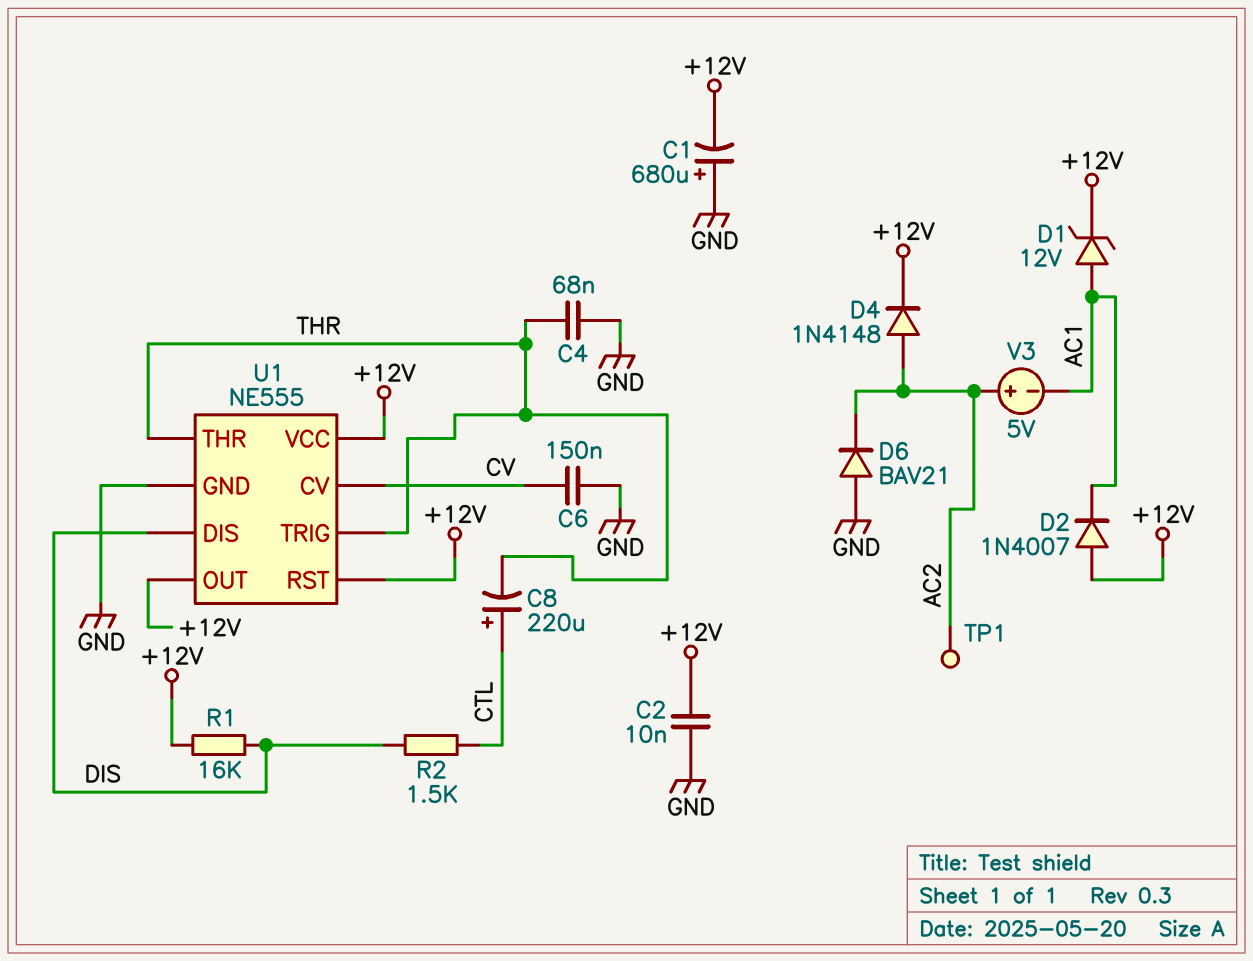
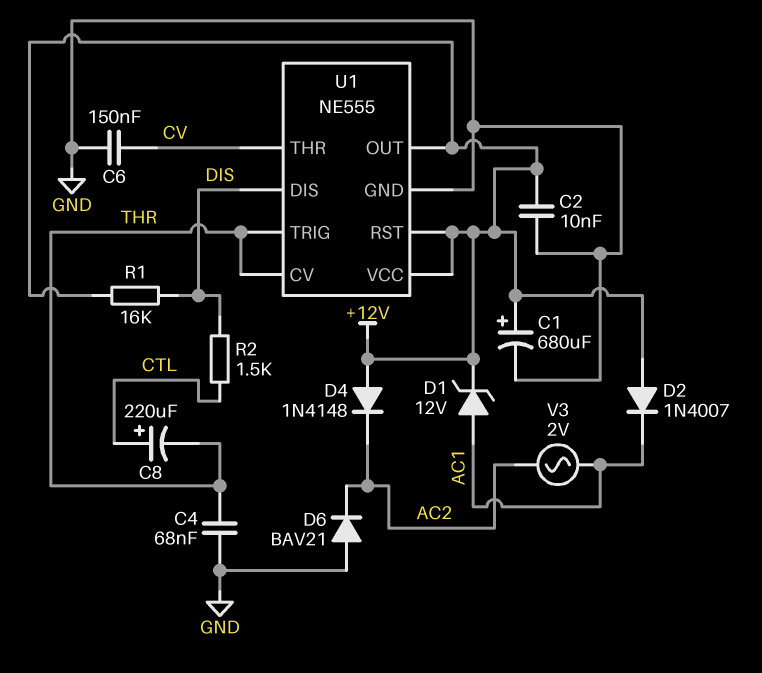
C1: 680uF (plus GND, minus +12V) -> 680uF (plus +12V, minus GND)
D4: diode 1N4148 (A AC2, K +12V) -> diode 1N4148 (A +12V, K AC2)
TP1: test point (AC2) -> none
U1 pin CV: CV -> THR
U1 pin THR: THR -> CV
V3: 5V (plus AC2, minus AC1) -> AC 2V (AC1, AC2)

